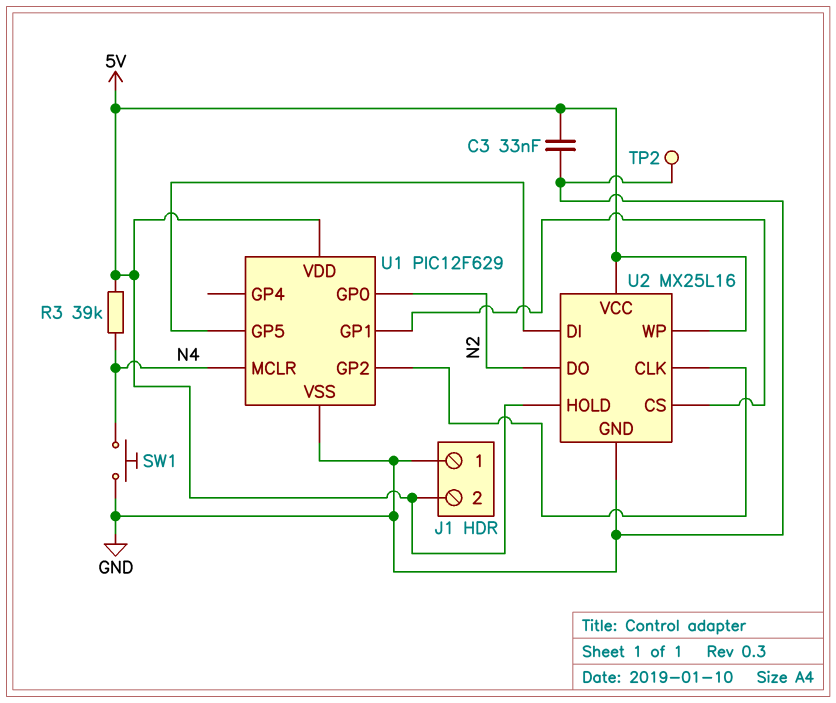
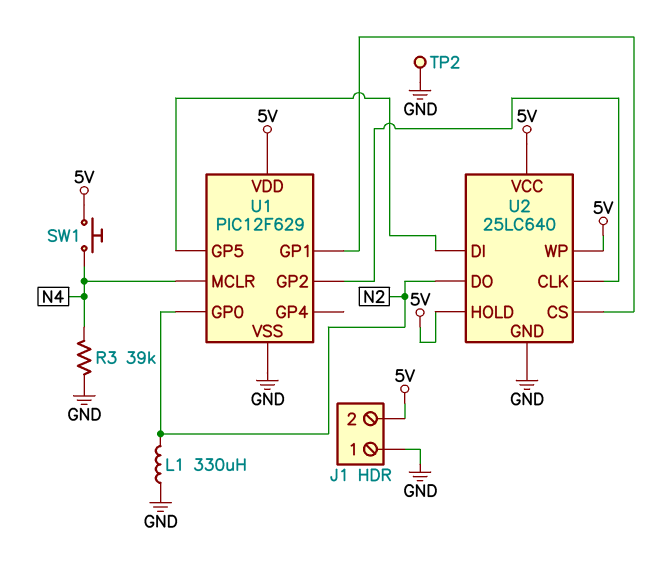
C3: 33nF (5V, GND) -> none
L1: none -> 330uH (GND, N2)
R3: 39k (5V, N4) -> 39k (GND, N4)
SW1: button (GND, N4) -> button (5V, N4)
U2: MX25L16 -> 25LC640

